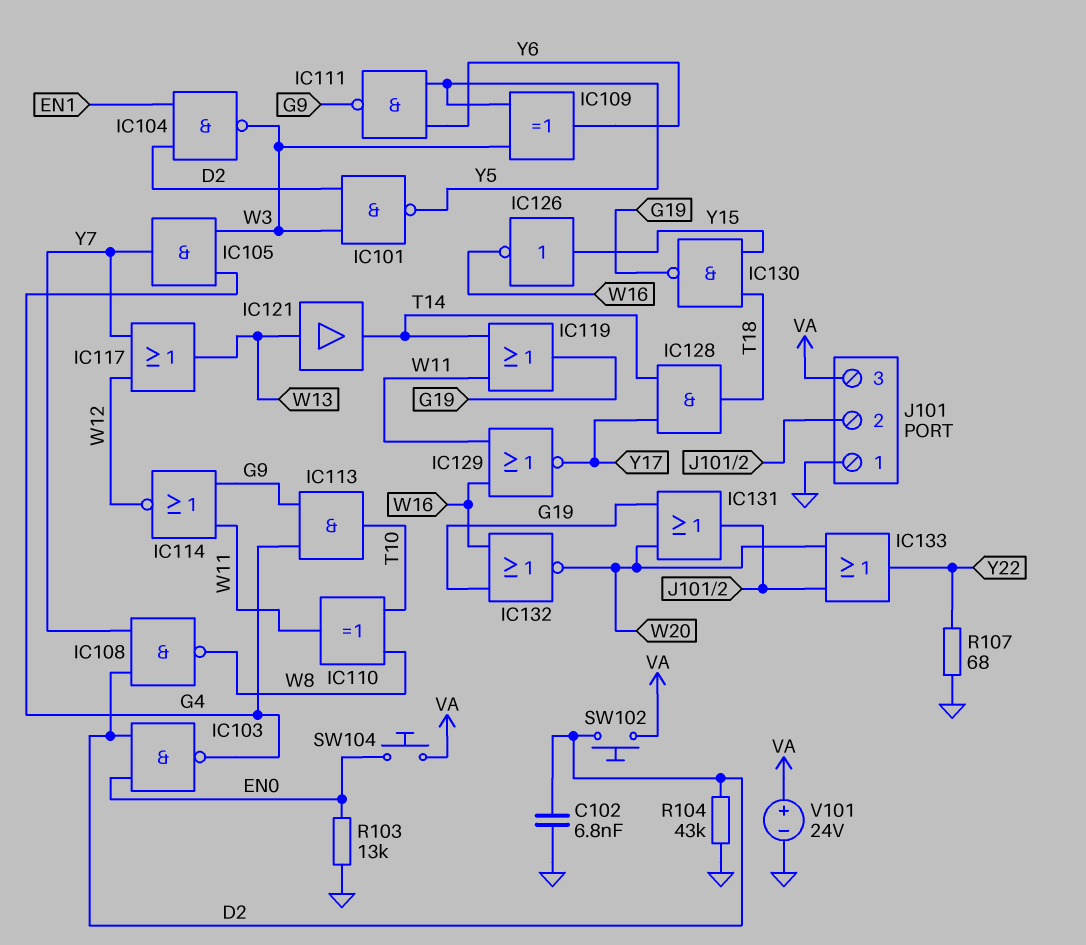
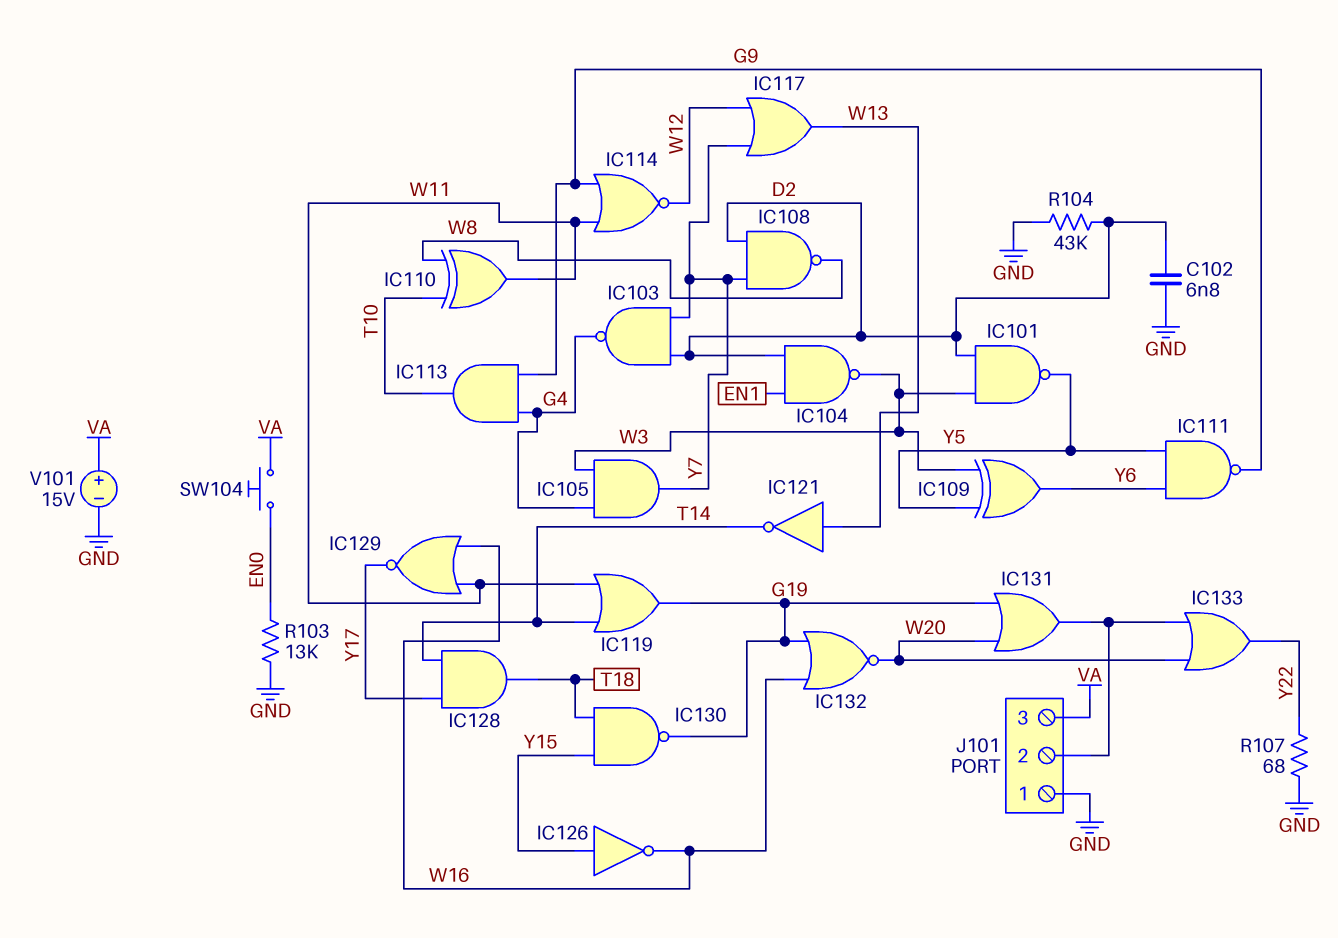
IC103: NAND (in D2, in EN0, out G4) -> NAND (in D2, in Y7, out G4)
IC121: buffer (in W13, out T14) -> NOT (in W13, out T14)
SW102: button (D2, VA) -> none
V101: 24V (plus VA, minus GND) -> 15V (plus VA, minus GND)

